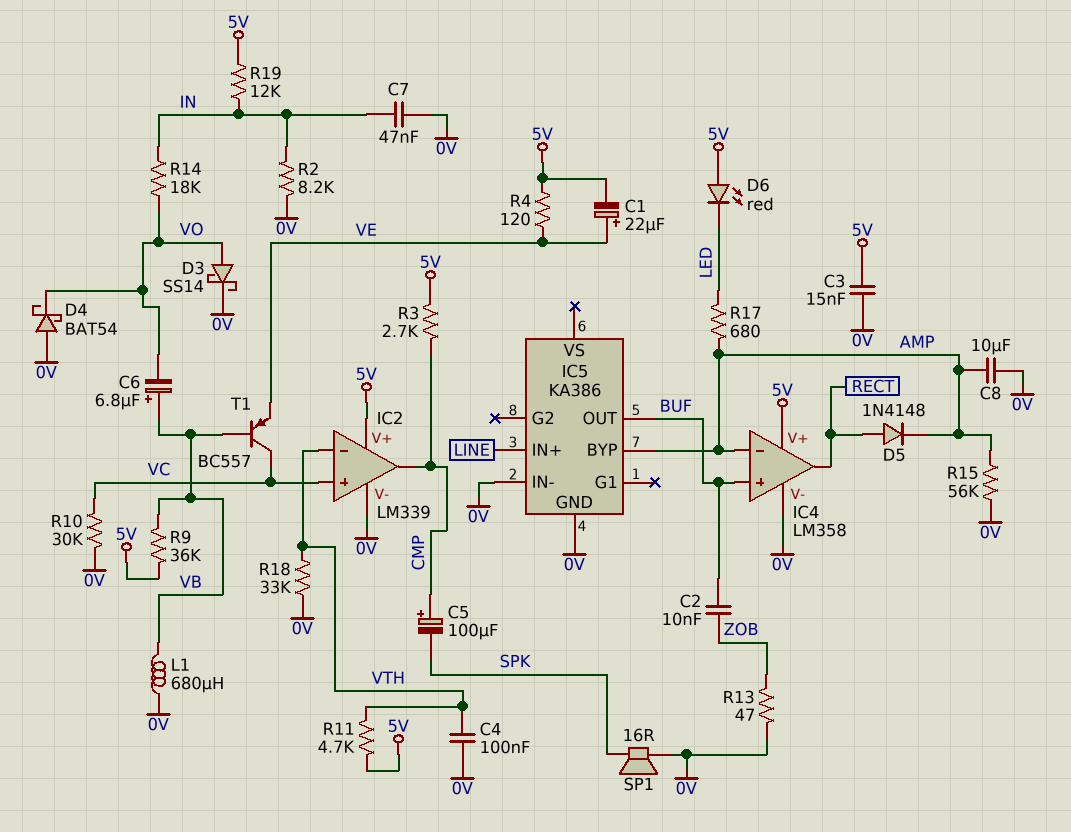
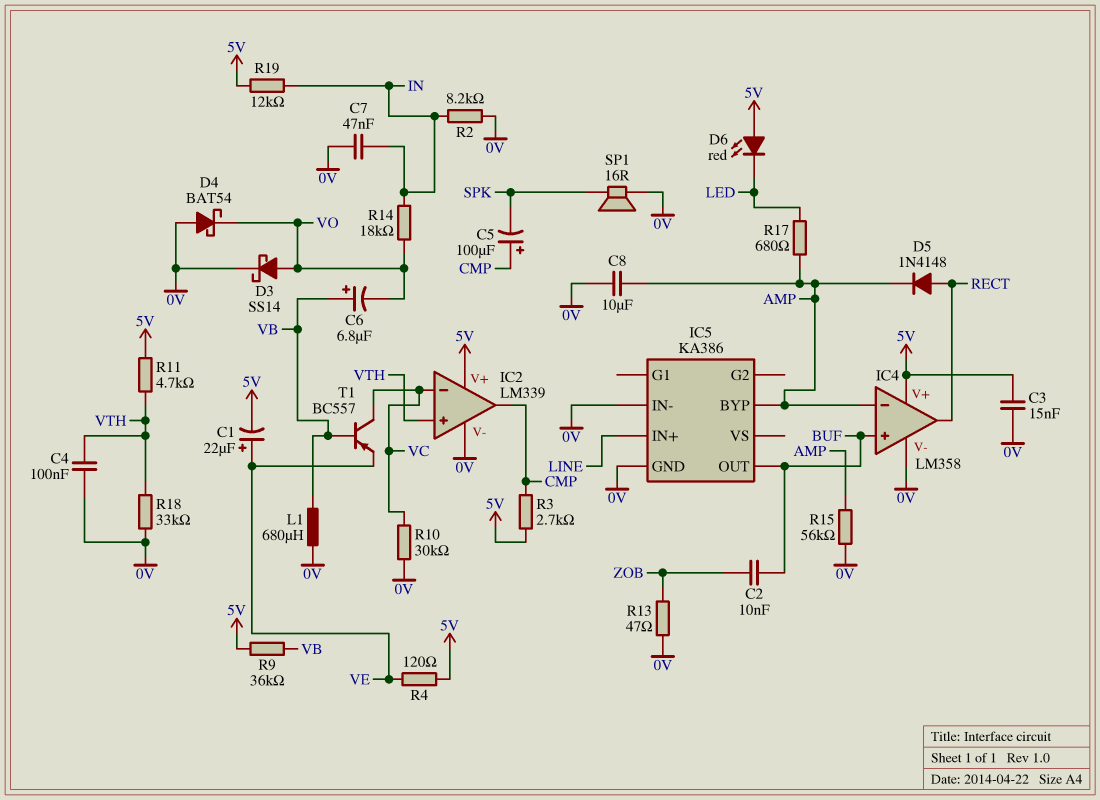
IC2 pin in+: VC -> VTH
IC2 pin in-: VTH -> VC

